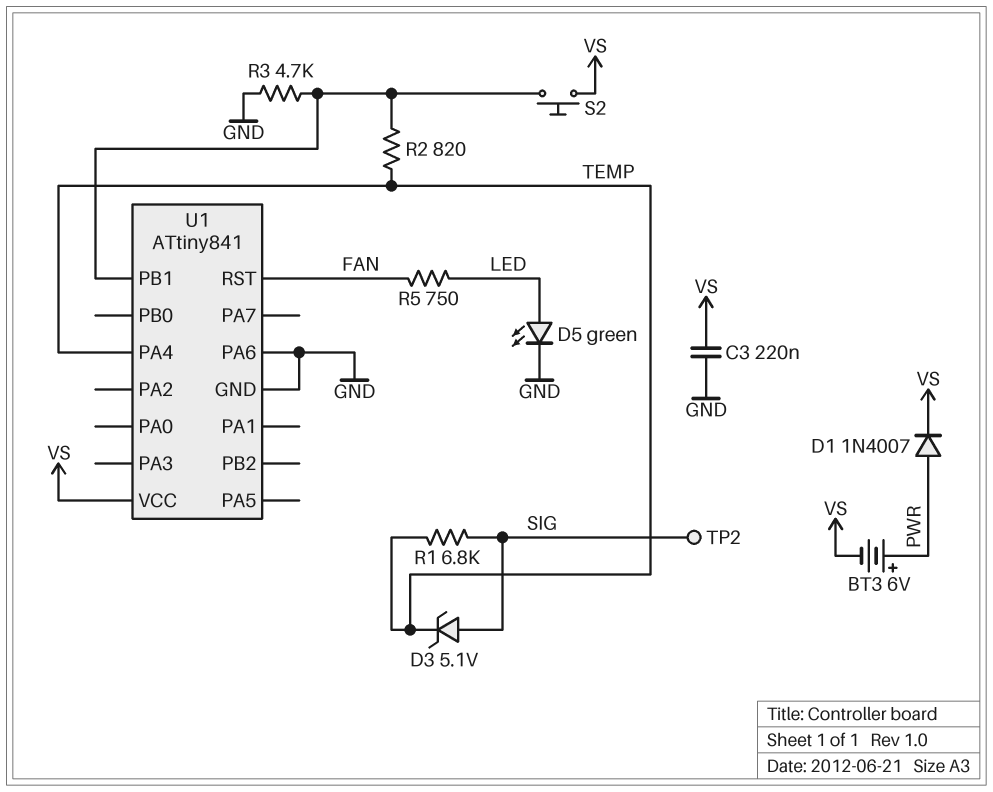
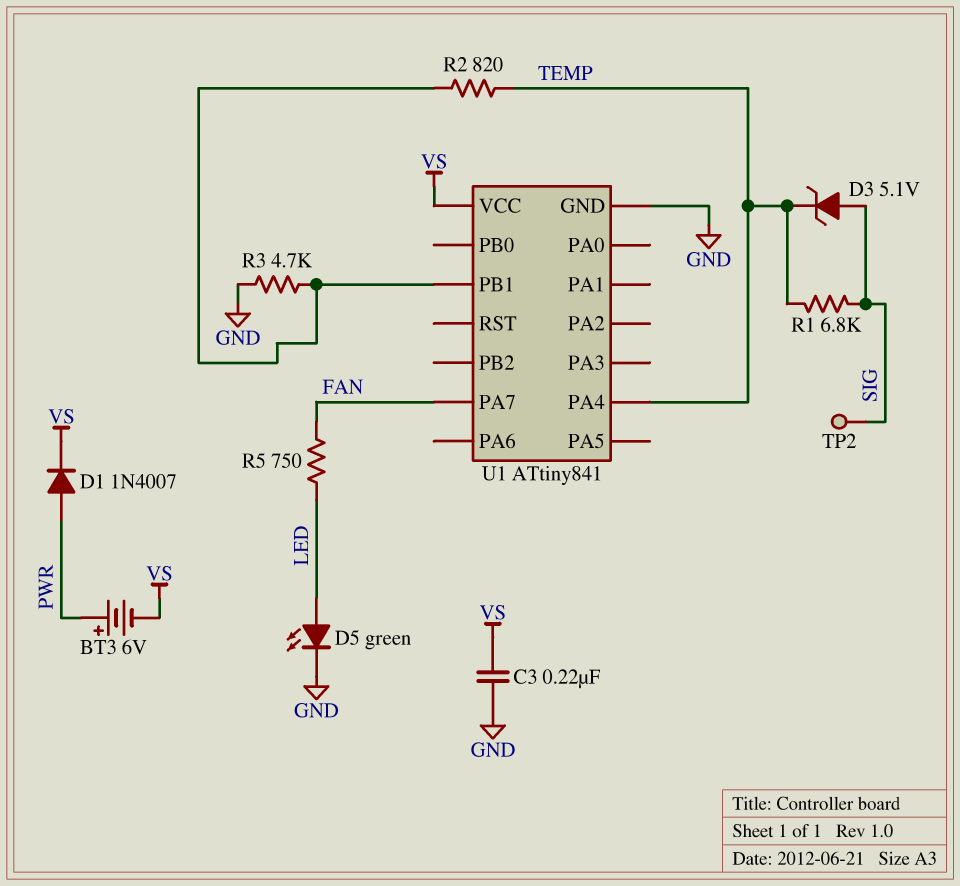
S2: button (U1/PB1, VS) -> none
U1 pin PA6: GND -> none
U1 pin PA7: none -> FAN
U1 pin RST: FAN -> none

